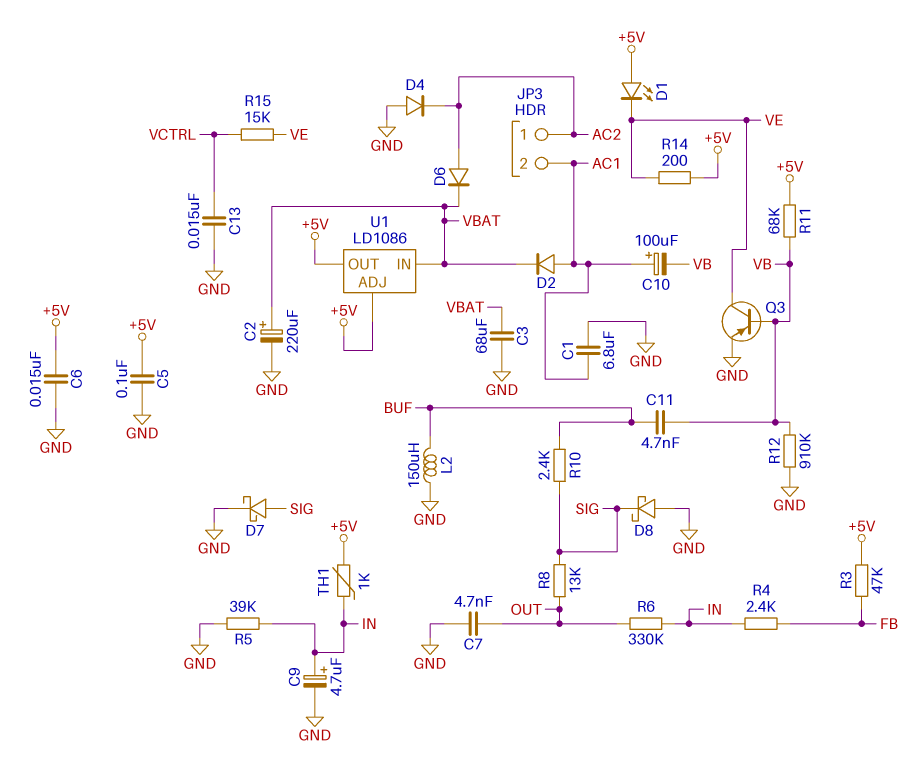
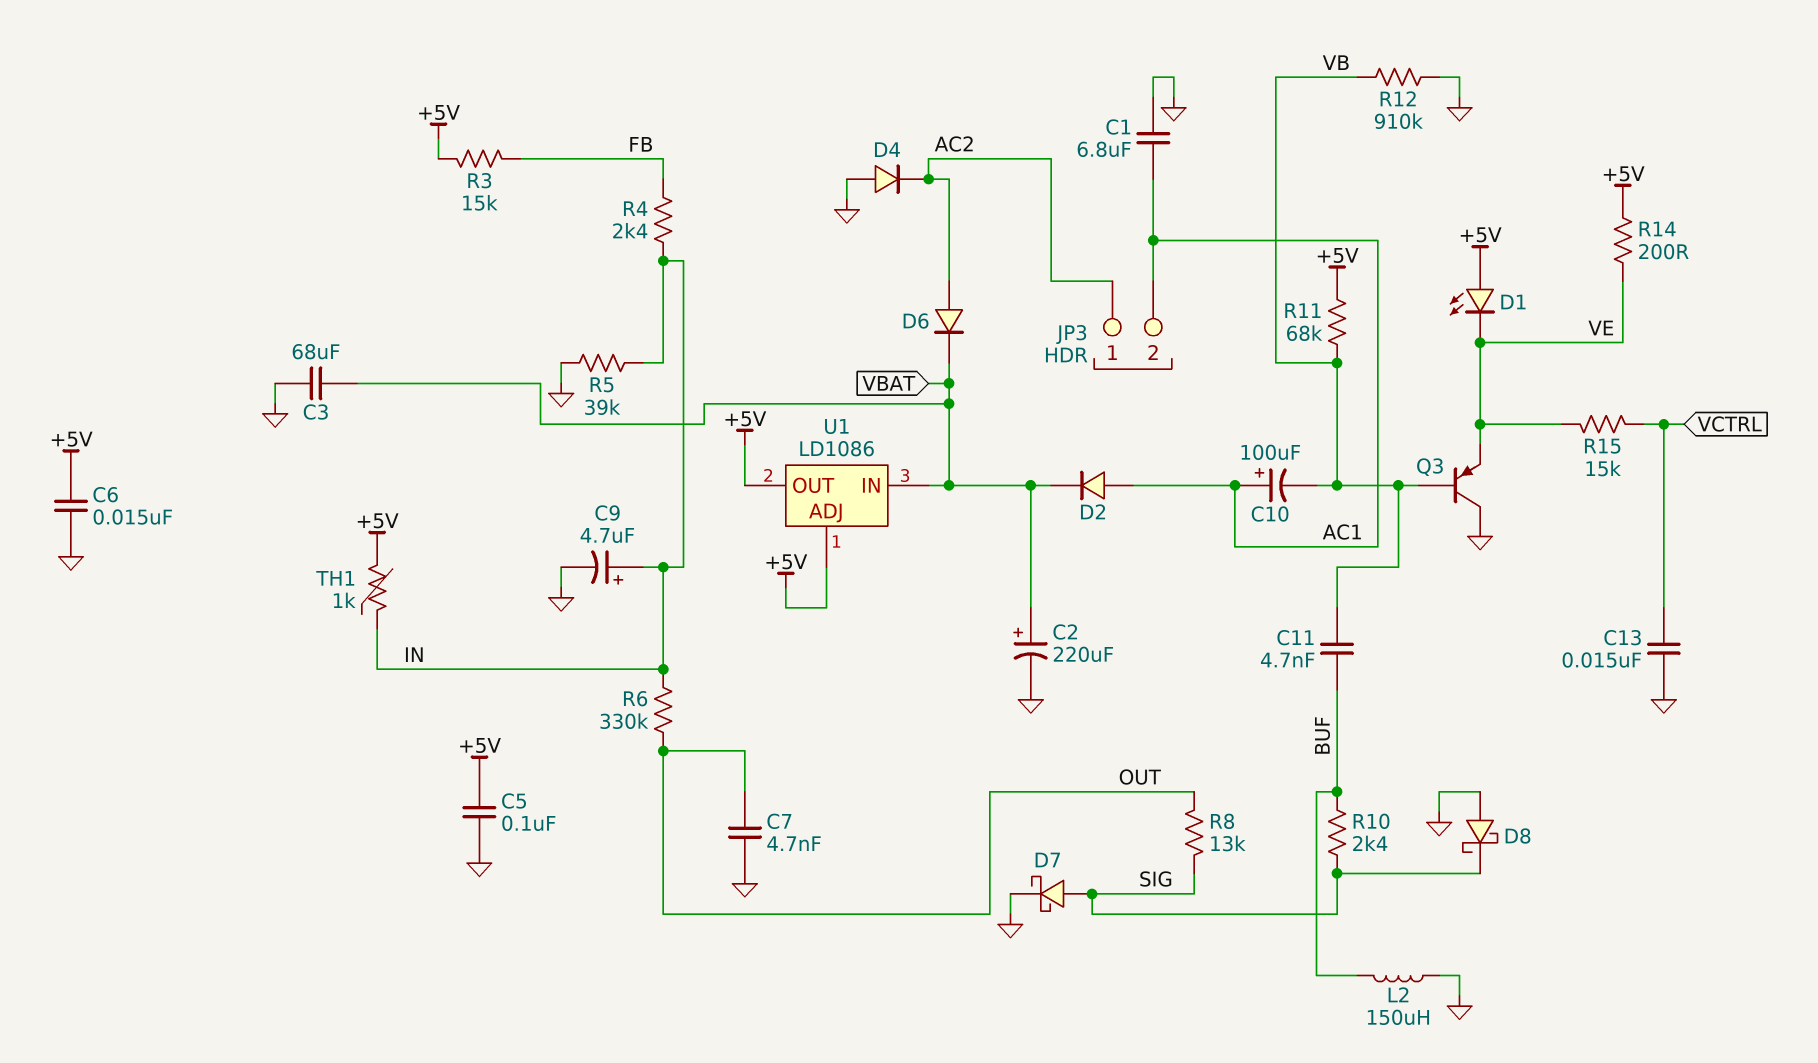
Q3: PNP (B VB, C VE, E GND) -> PNP (B VB, C GND, E VE)
R3: 47k (+5V, FB) -> 15k (+5V, FB)

